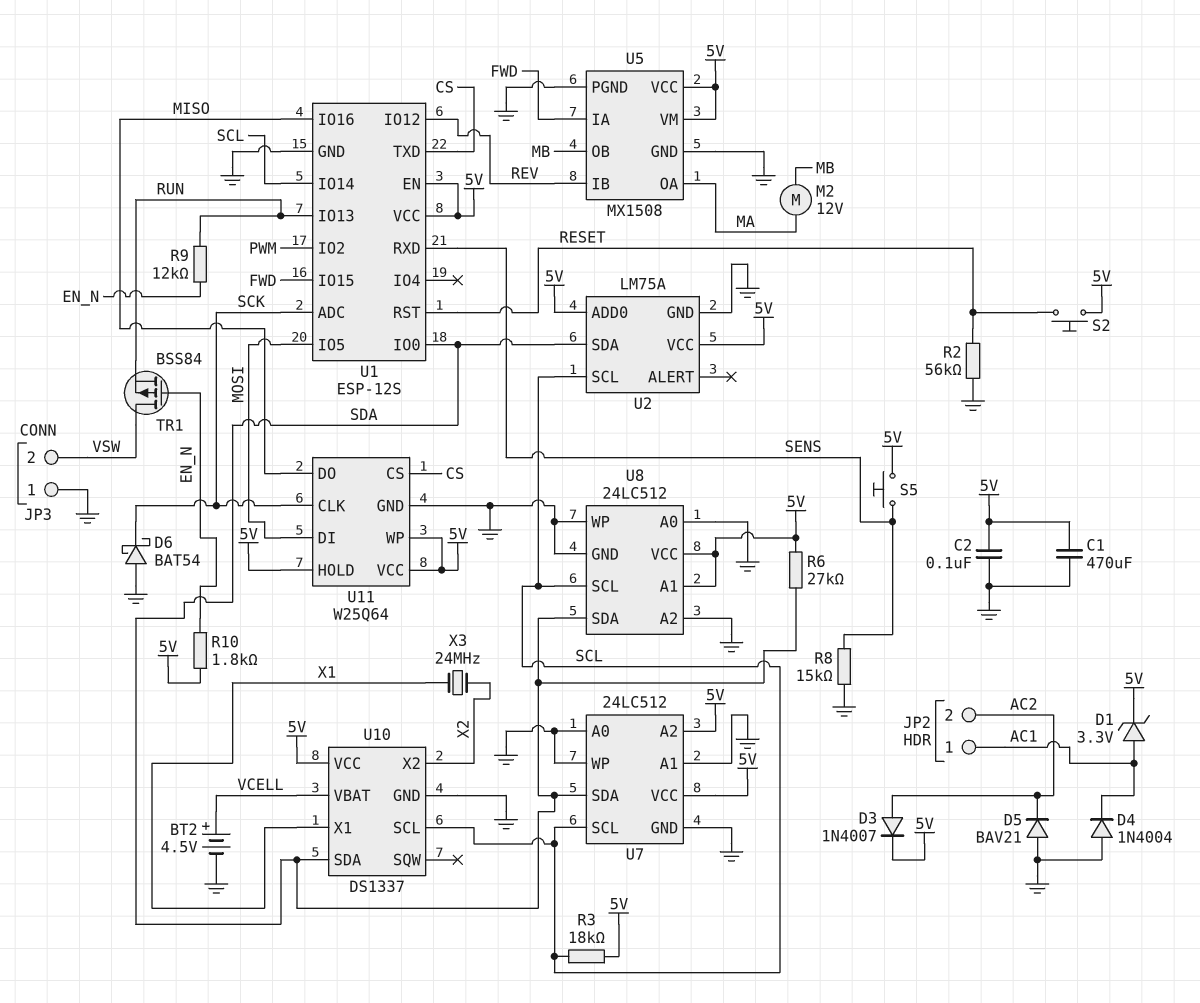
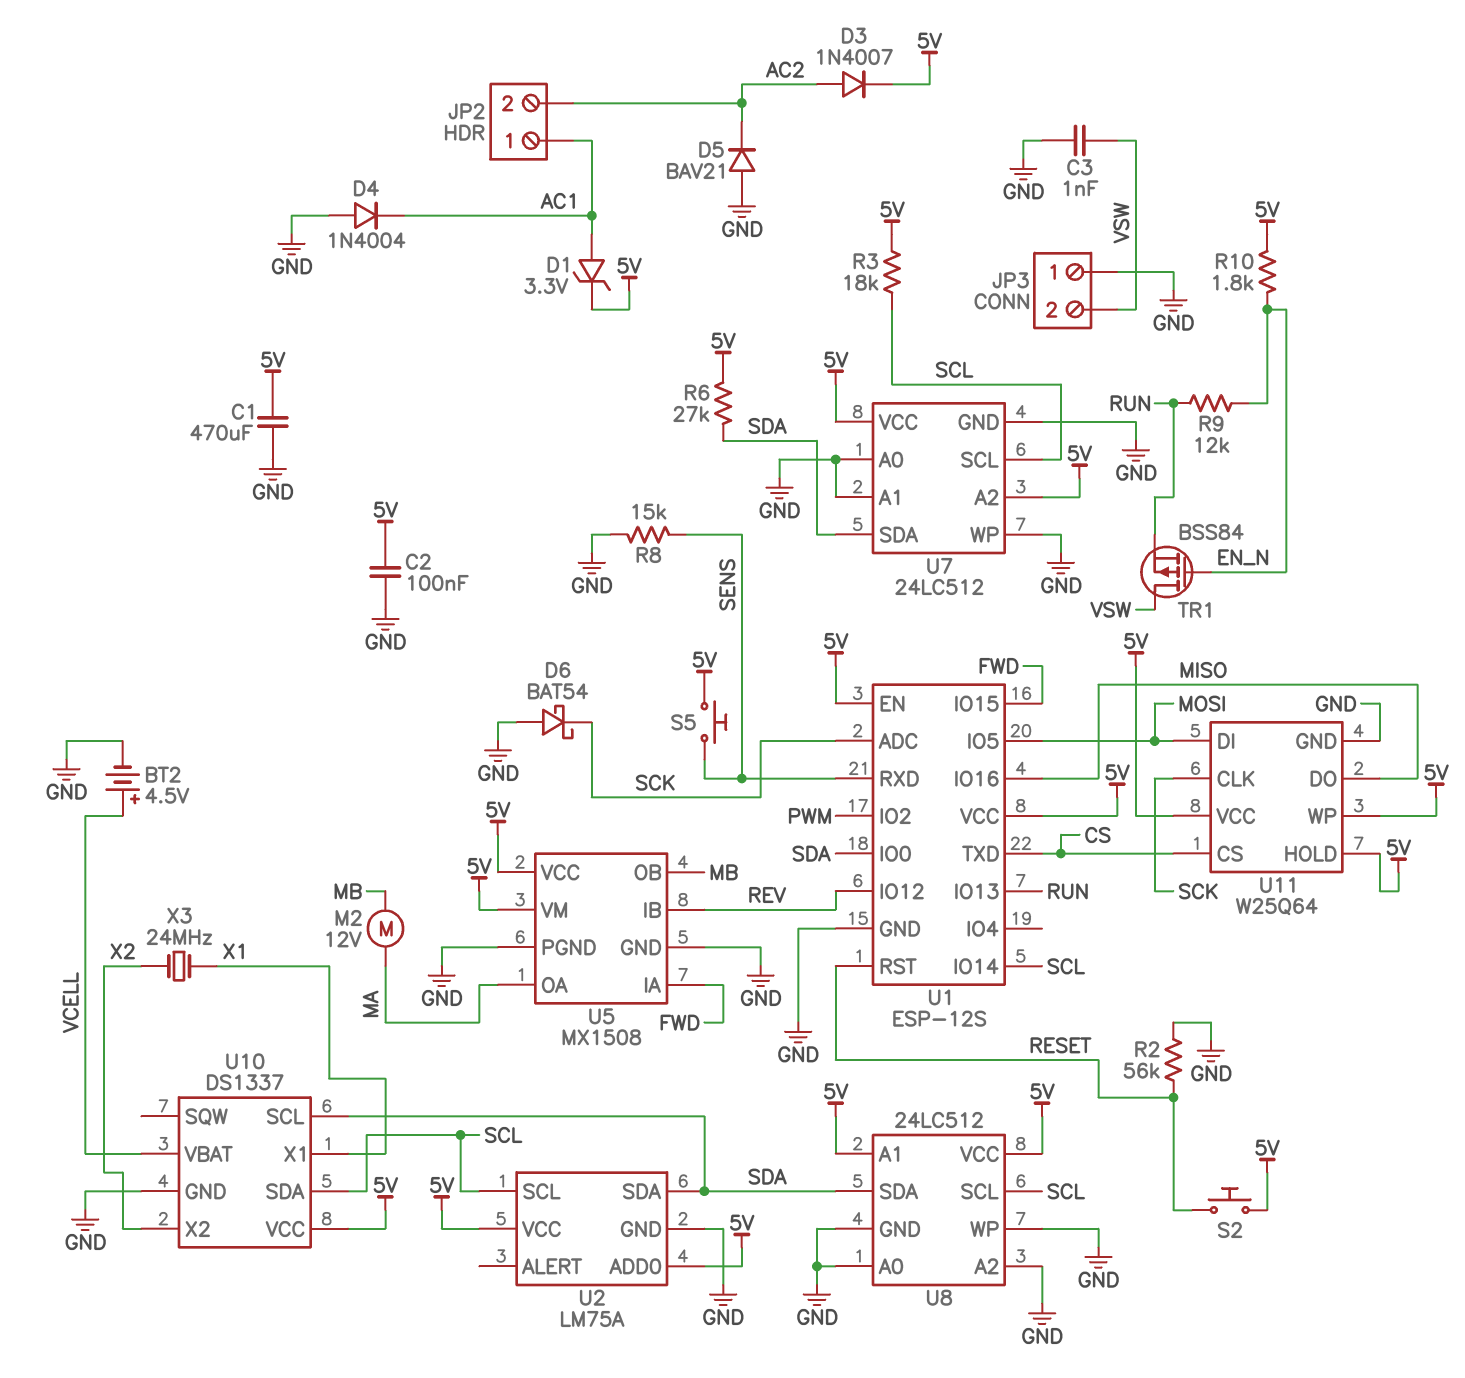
C3: none -> 1nF (GND, VSW)
U10 pin SCL: SCL -> SDA
U10 pin SDA: SDA -> SCL

